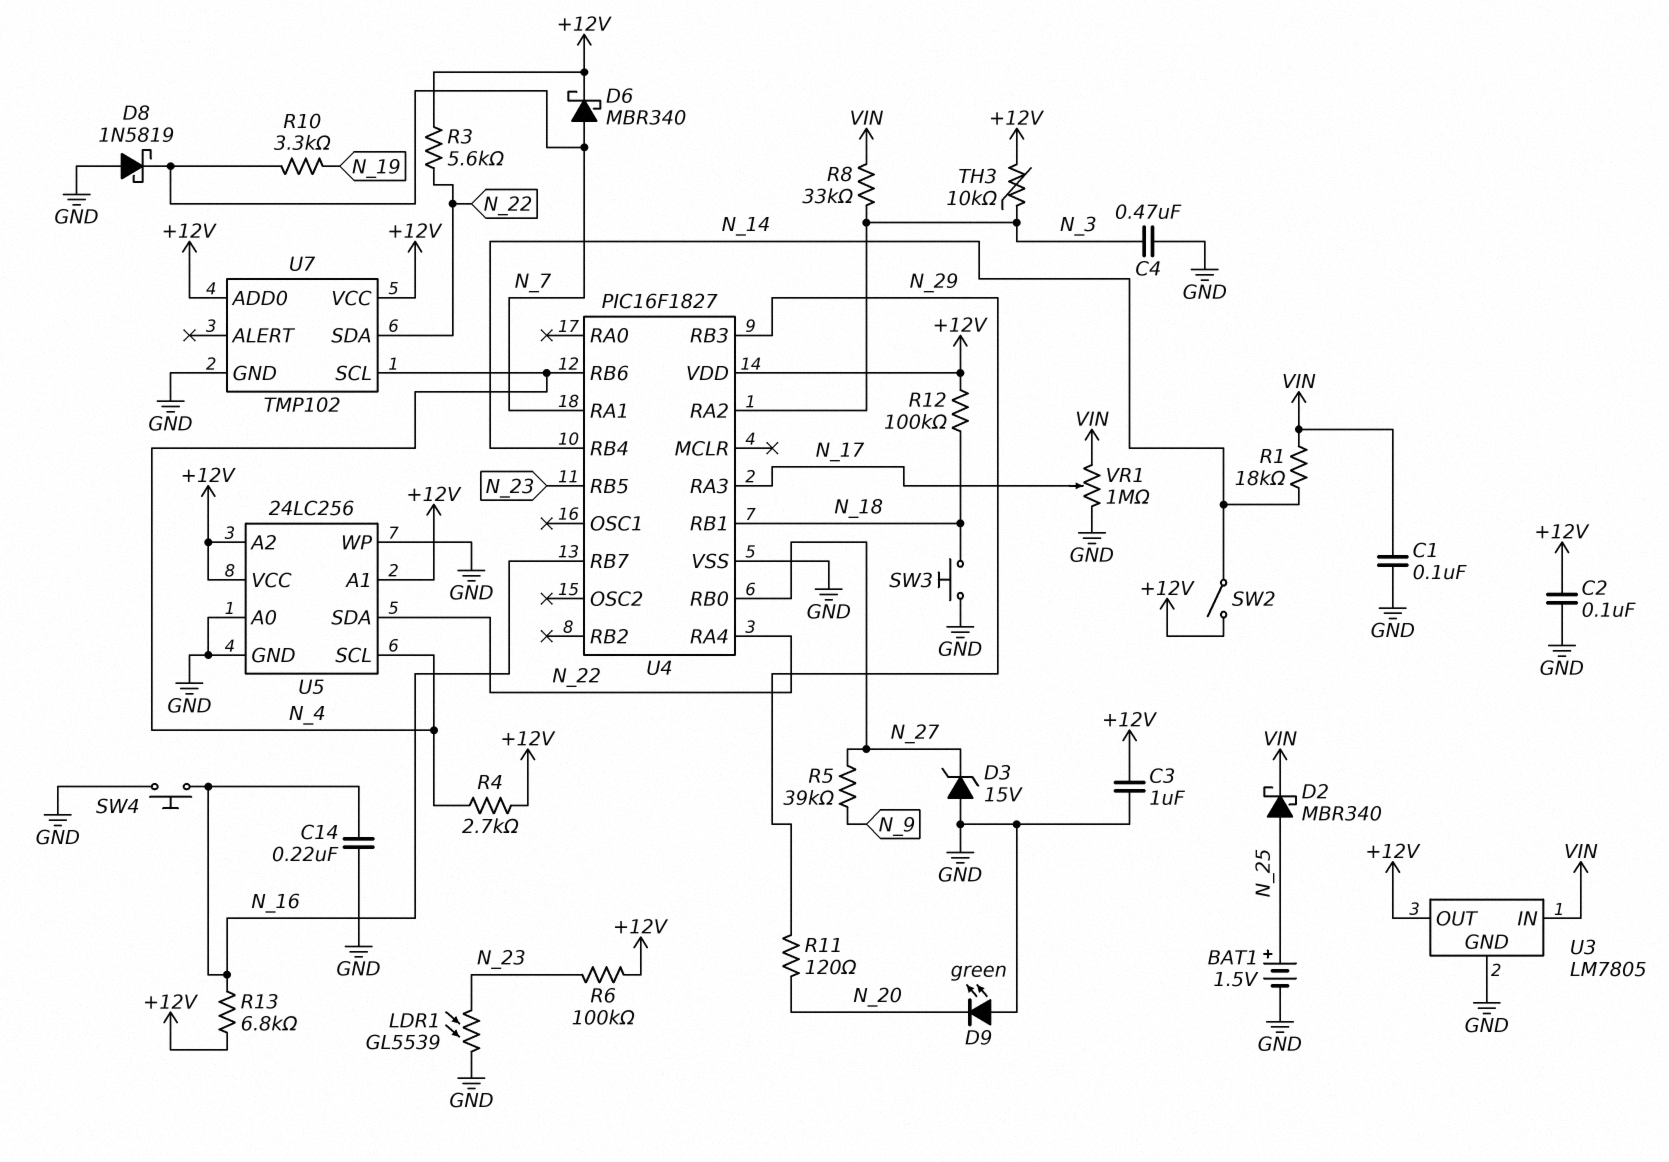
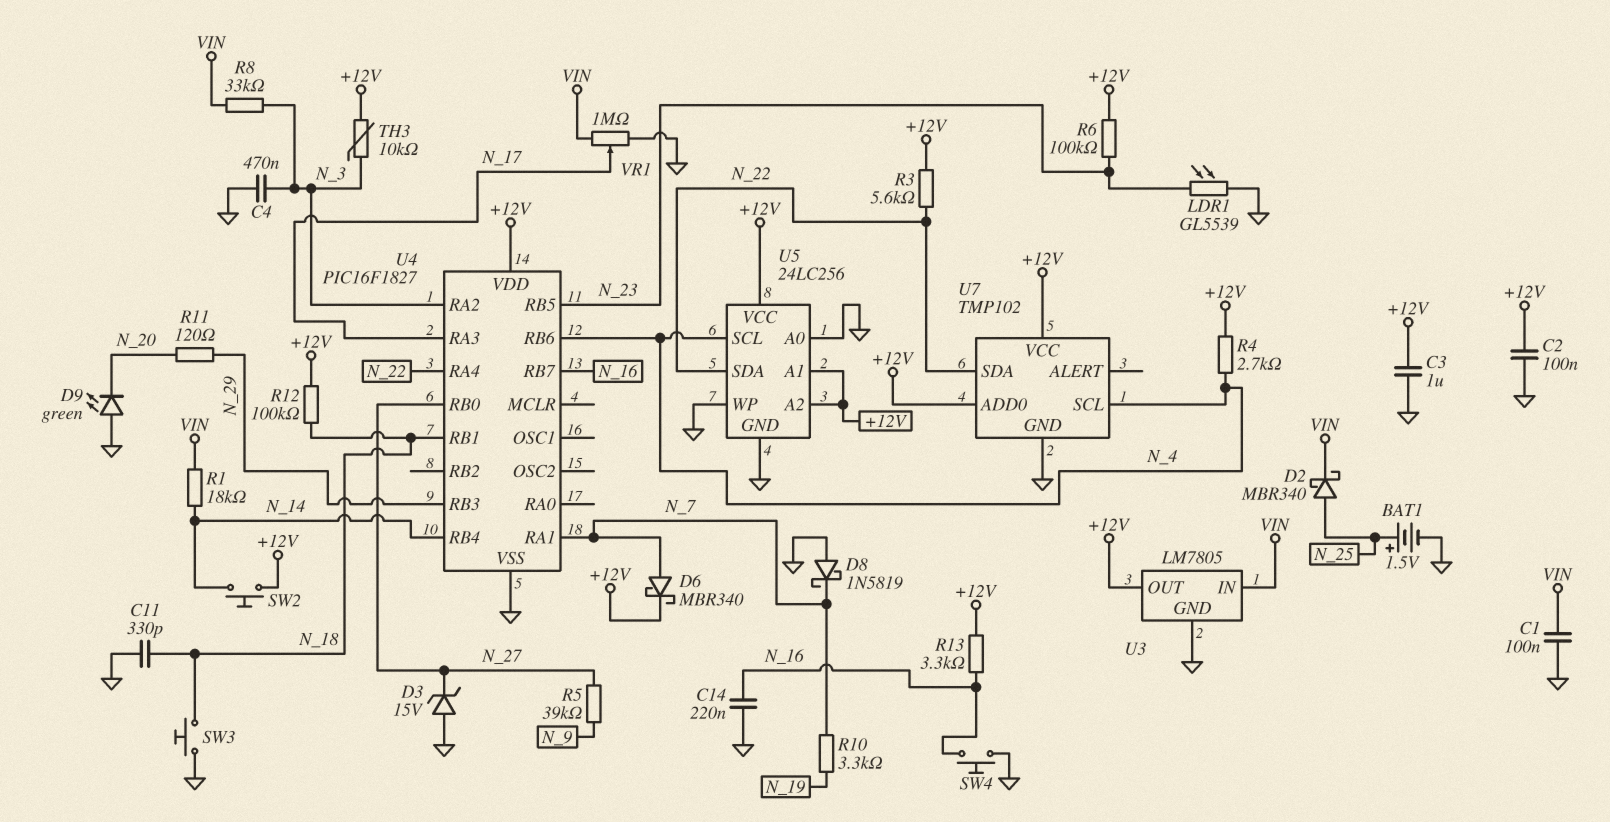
C11: none -> 330pF (GND, N_18)
R13: 6.8k (+12V, N_16) -> 3.3k (+12V, N_16)
SW2: switch (+12V, N_14) -> button (+12V, N_14)

